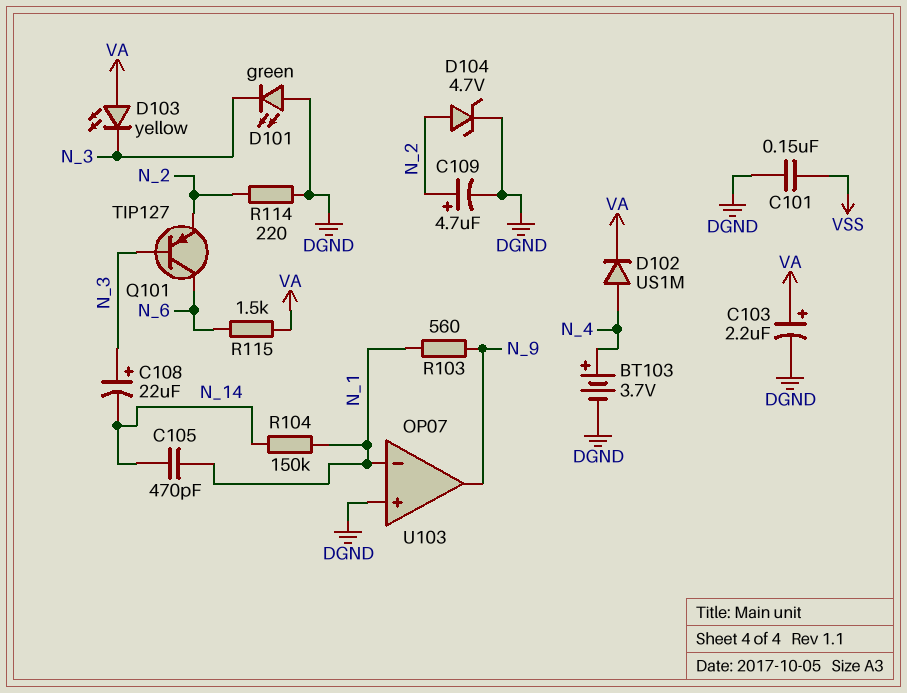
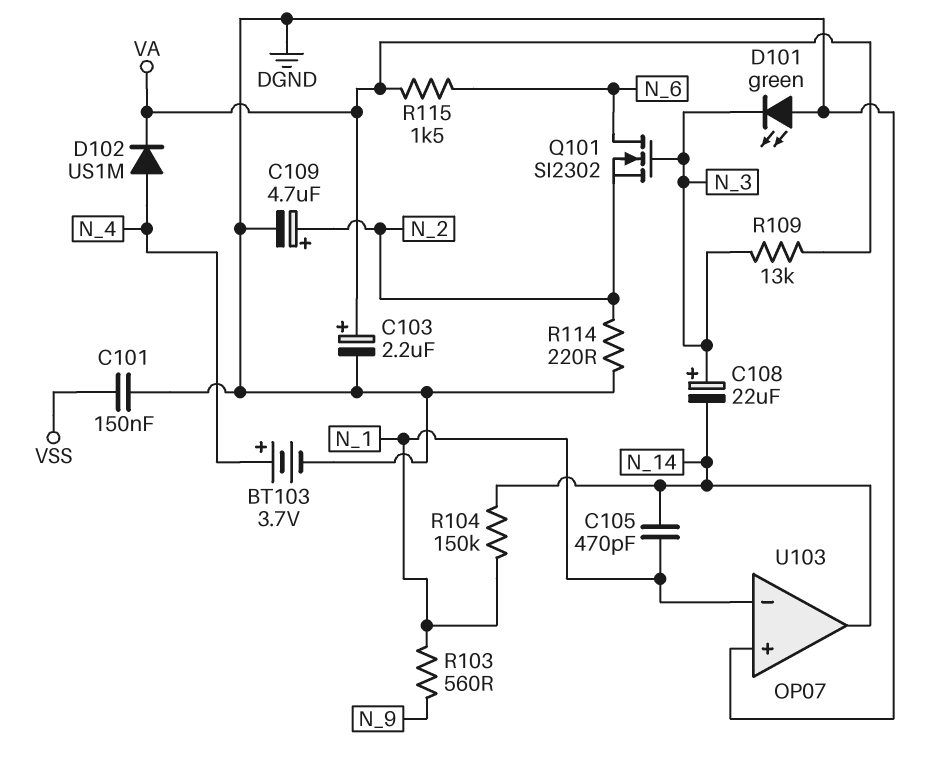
D103: LED yellow (A VA, K N_3) -> none
D104: zener 4.7V (A N_2, K DGND) -> none
Q101: PNP TIP127 (B N_3, C N_6, E N_2) -> NMOS SI2302 (G N_3, D N_6, S N_2)
R109: none -> 13k (N_3, VA)
U103 pin out: N_9 -> N_14

